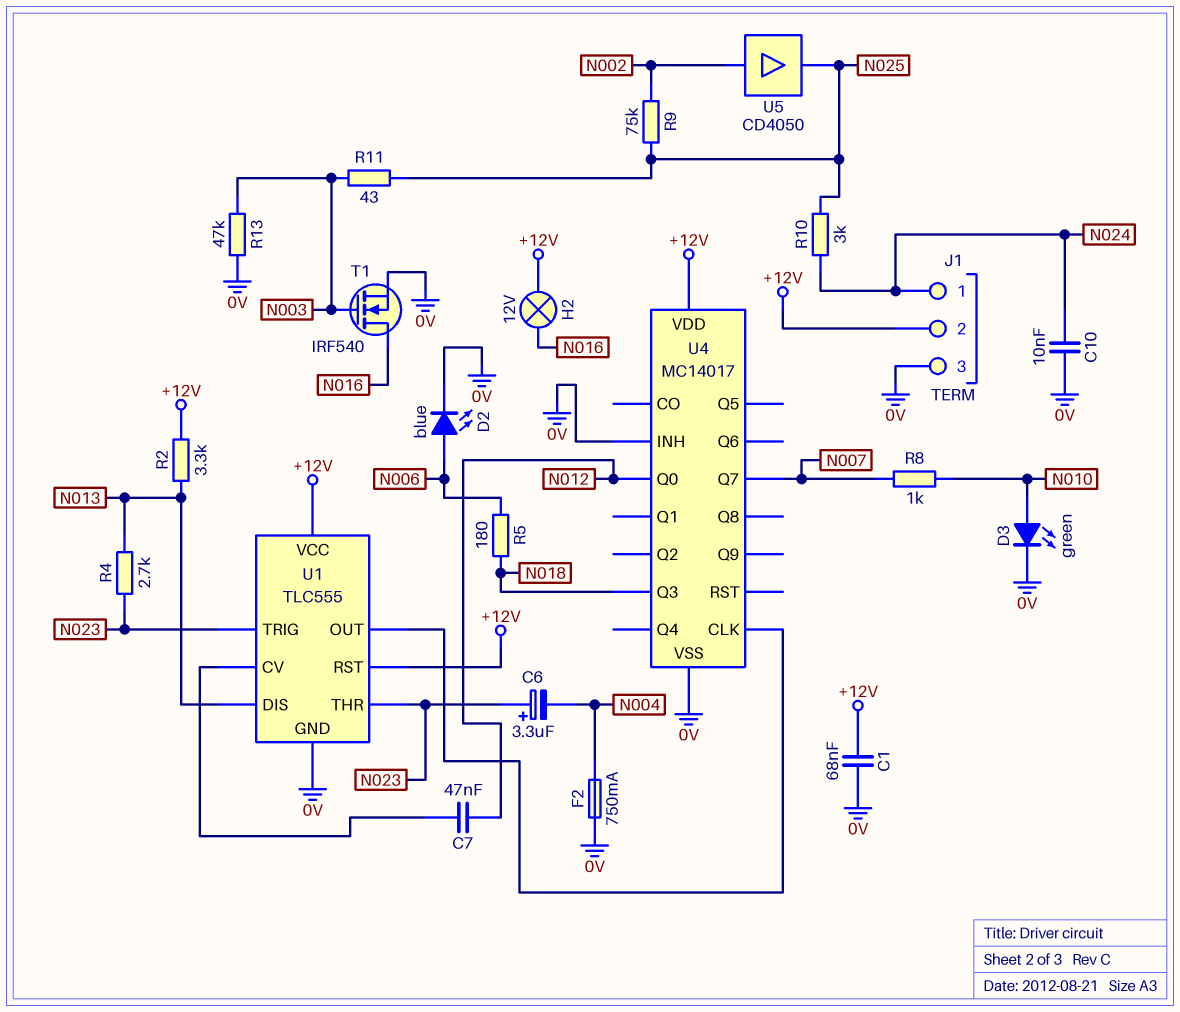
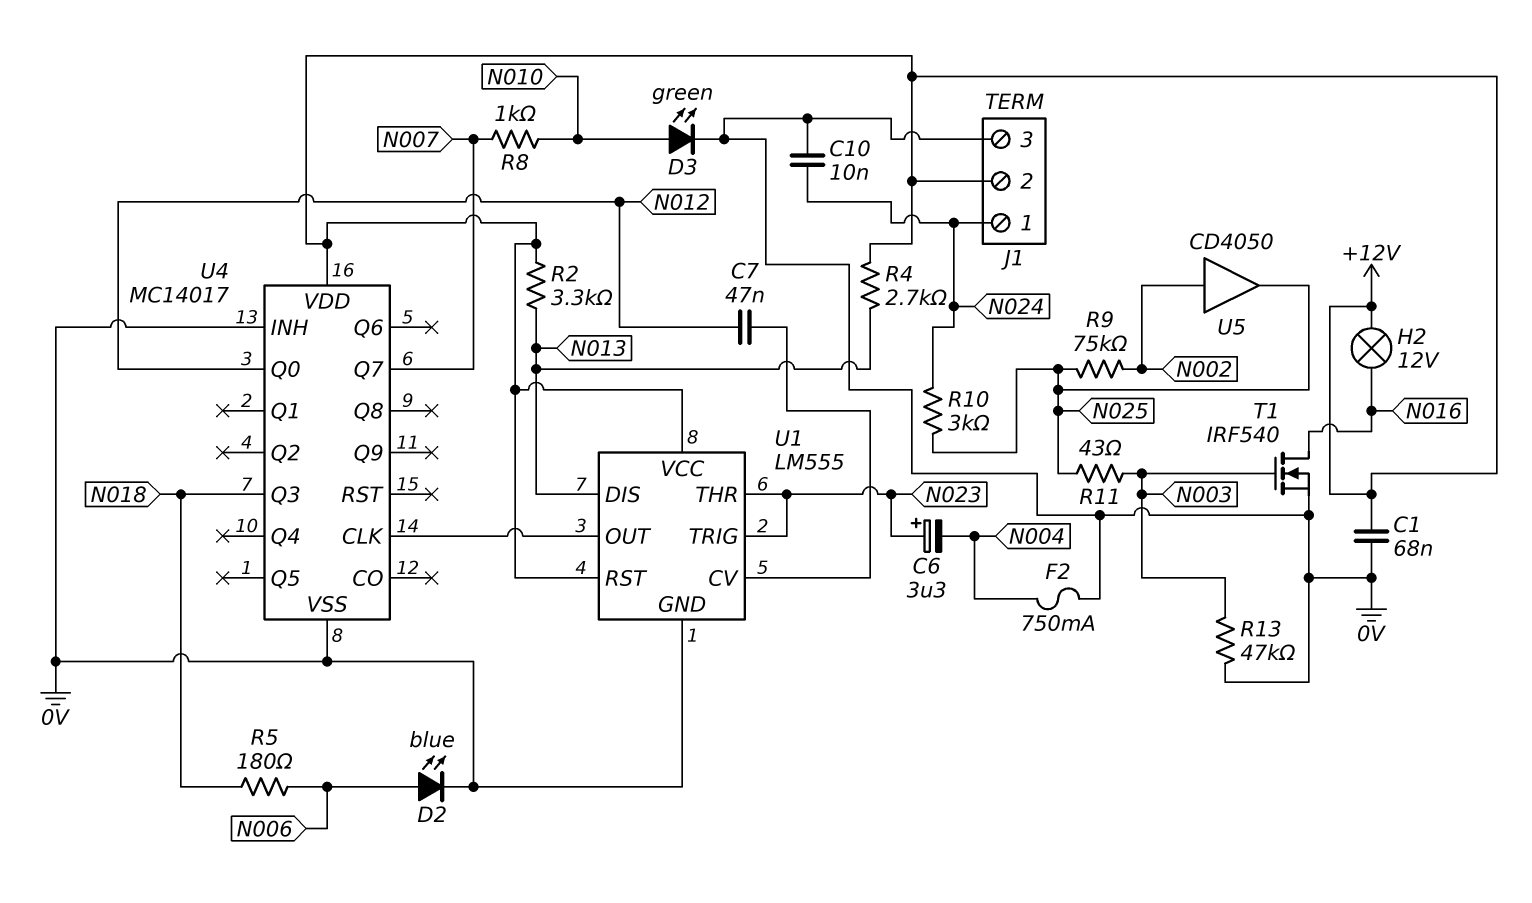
R4: 2.7k (N013, N023) -> 2.7k (+12V, N013)
U1: TLC555 -> LM555

